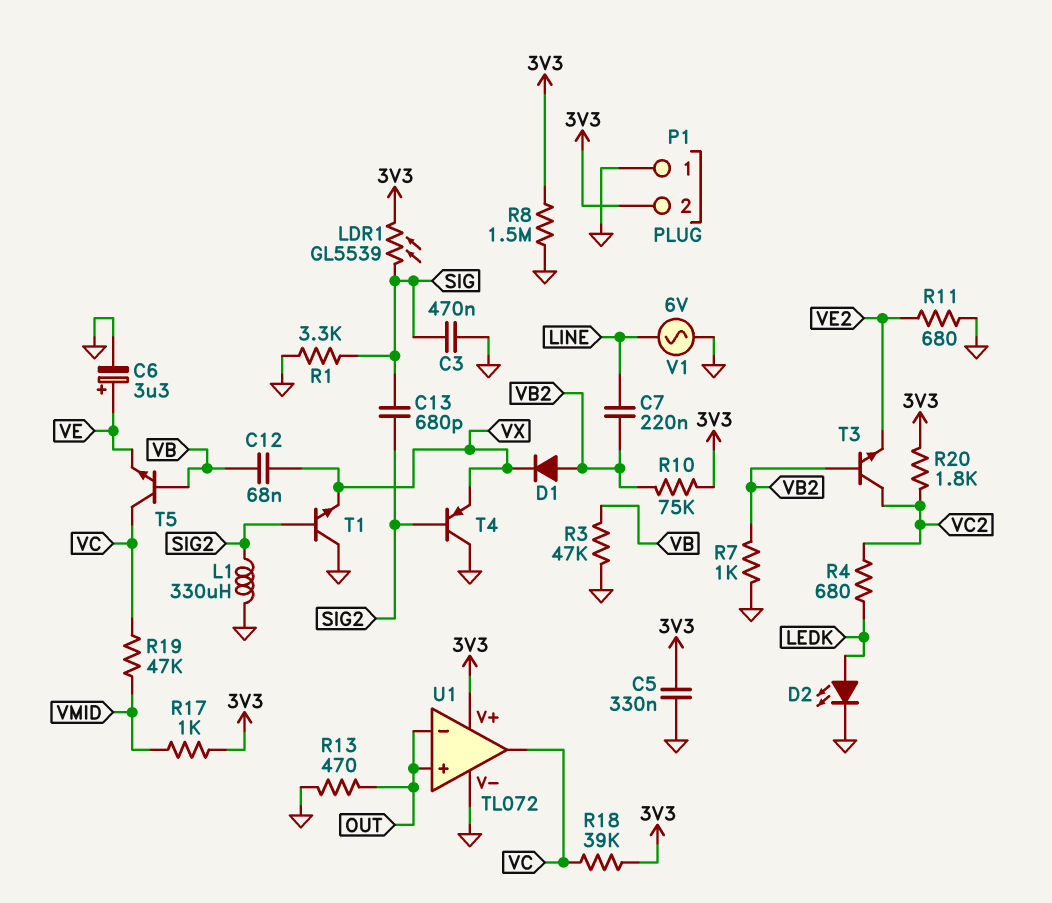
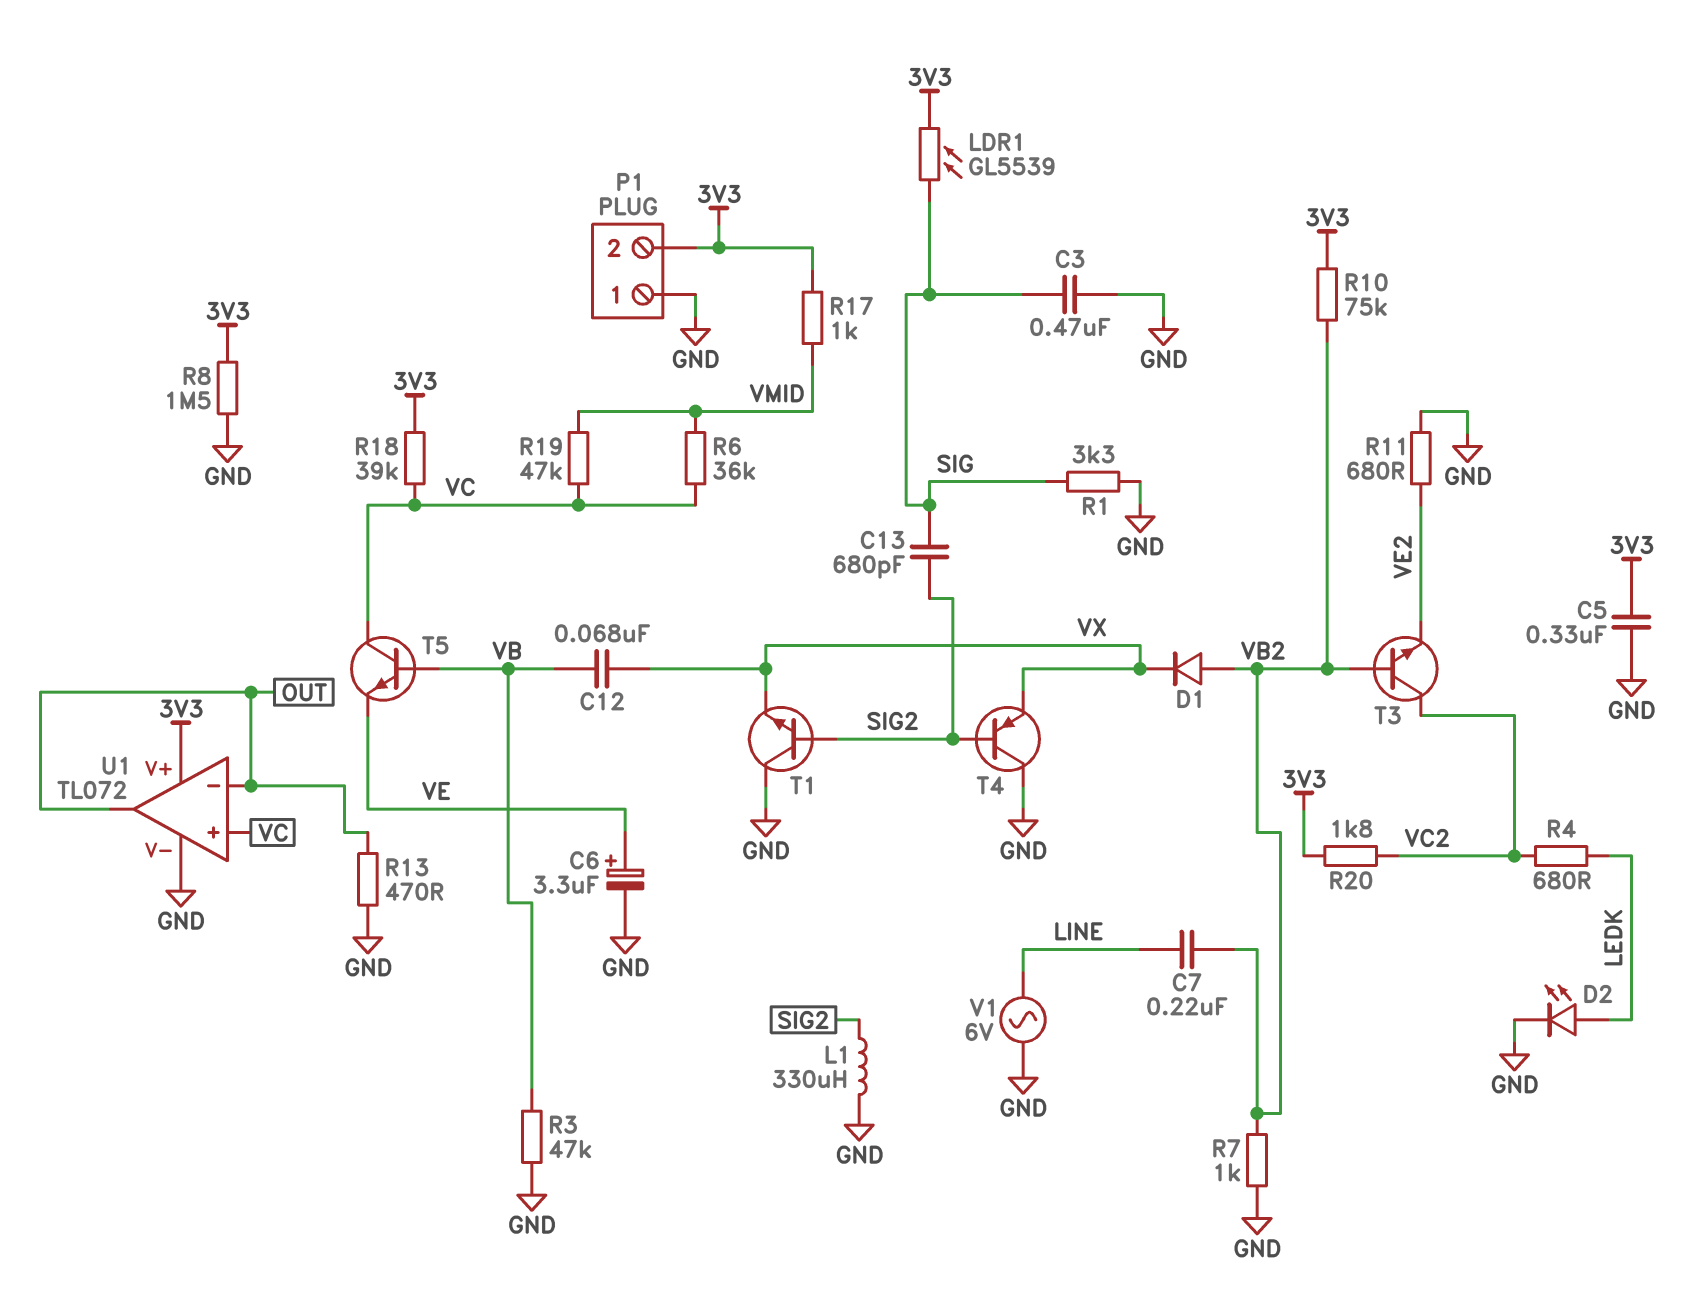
R6: none -> 36k (VC, VMID)
U1 pin in+: OUT -> VC
U1 pin out: VC -> OUT

